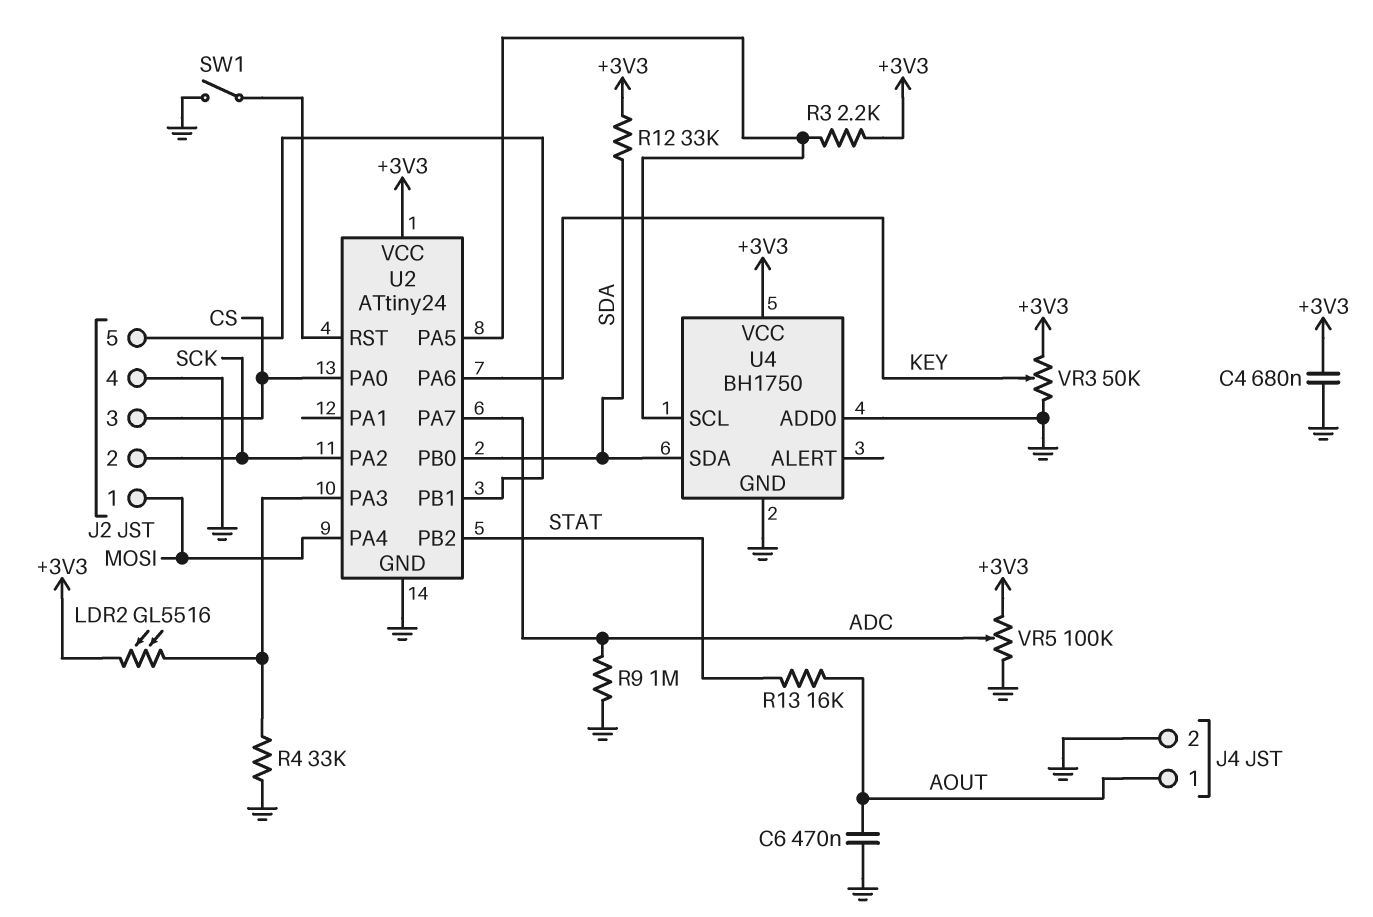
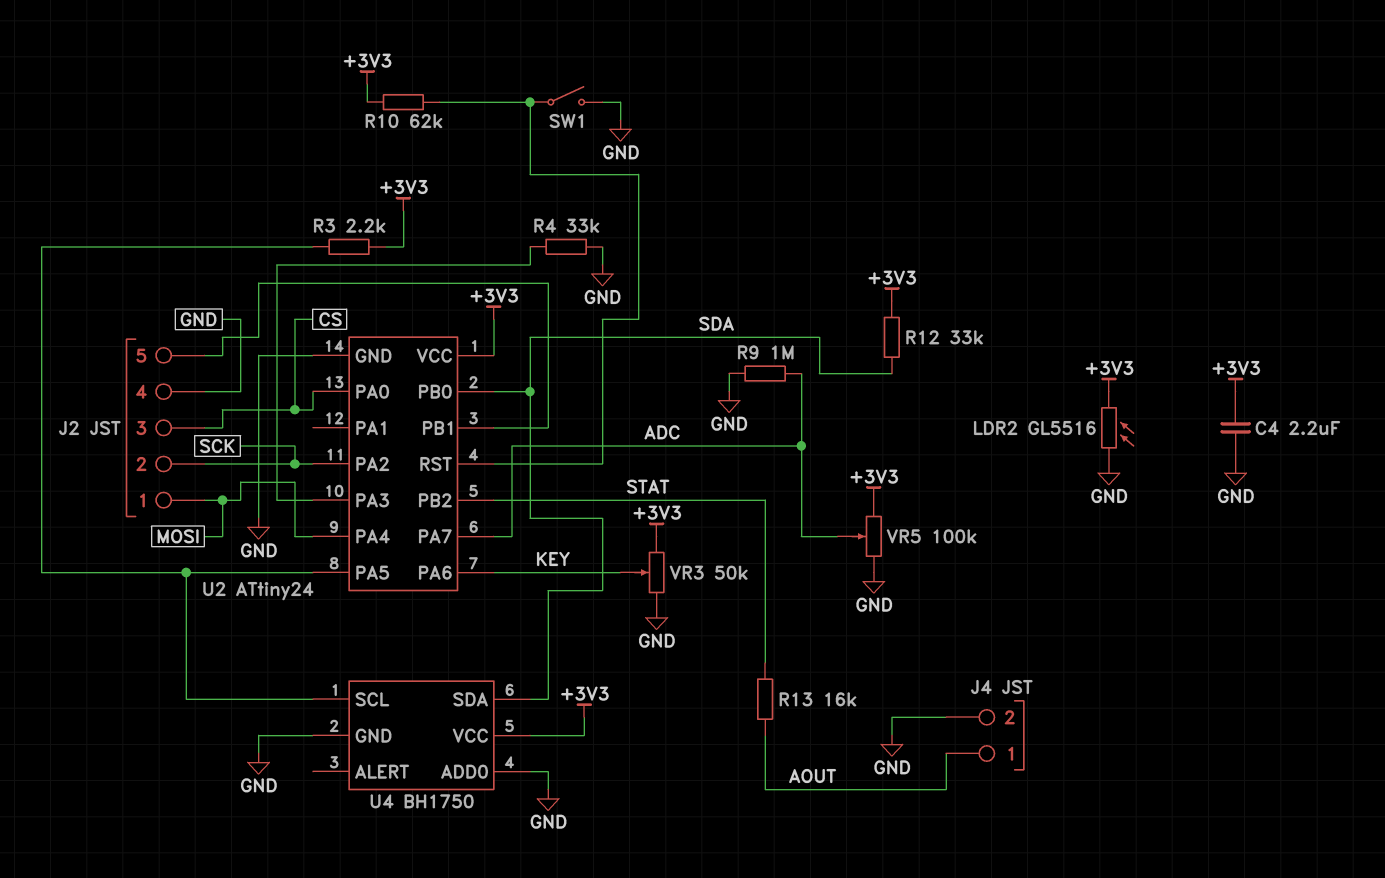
C4: 680nF (+3V3, GND) -> 2.2uF (+3V3, GND)
C6: 470nF (AOUT, GND) -> none
LDR2: GL5516 (+3V3, U2/PA3) -> GL5516 (+3V3, GND)
R10: none -> 62k (+3V3, U2/RST)

